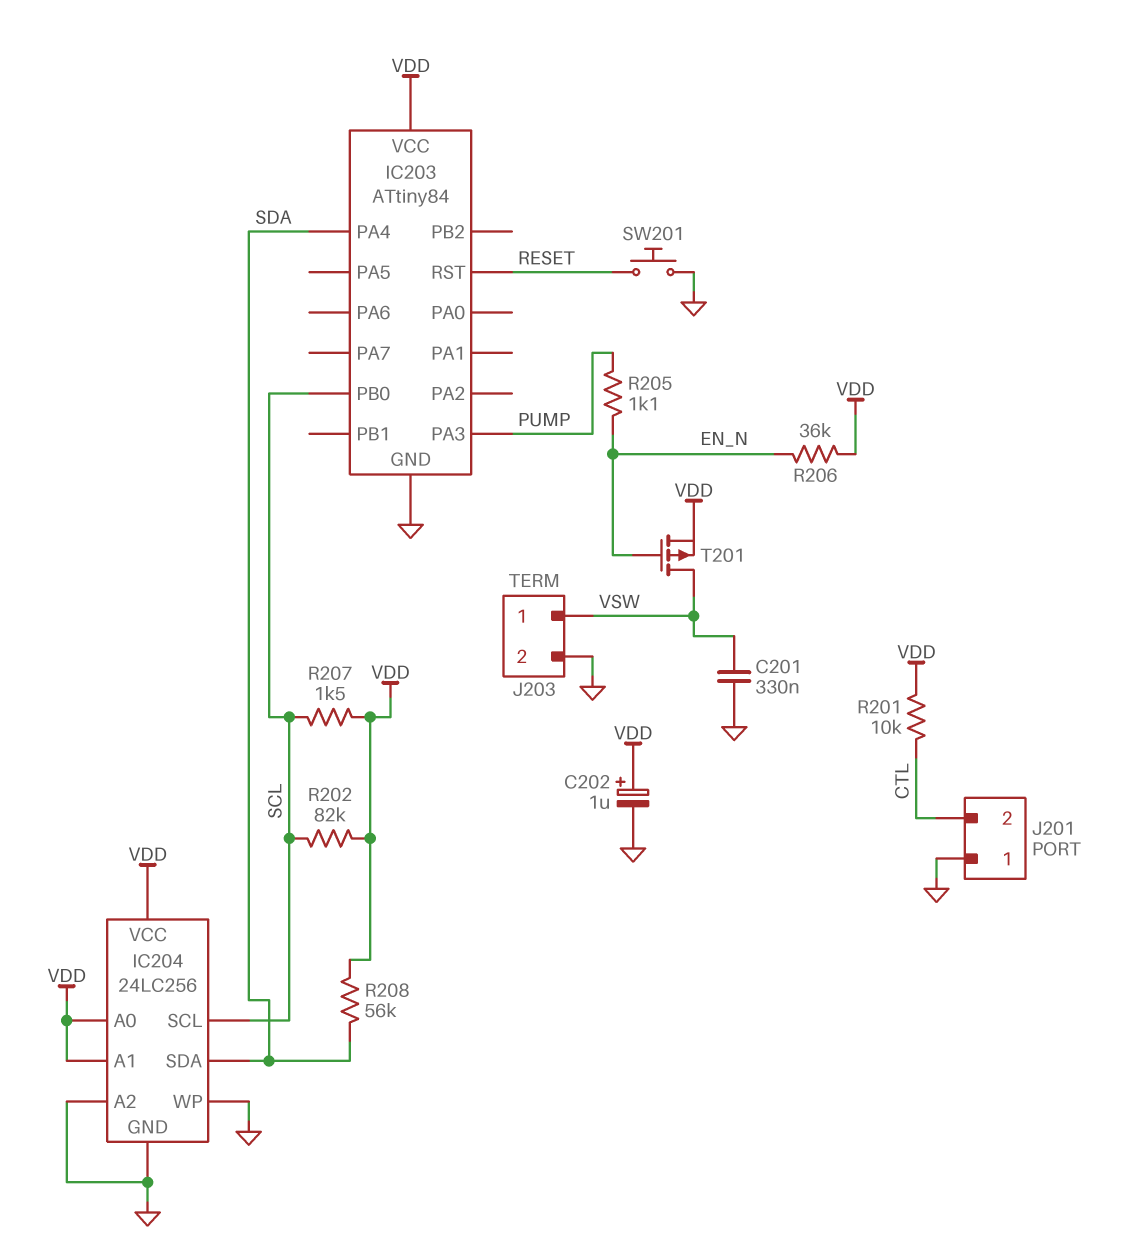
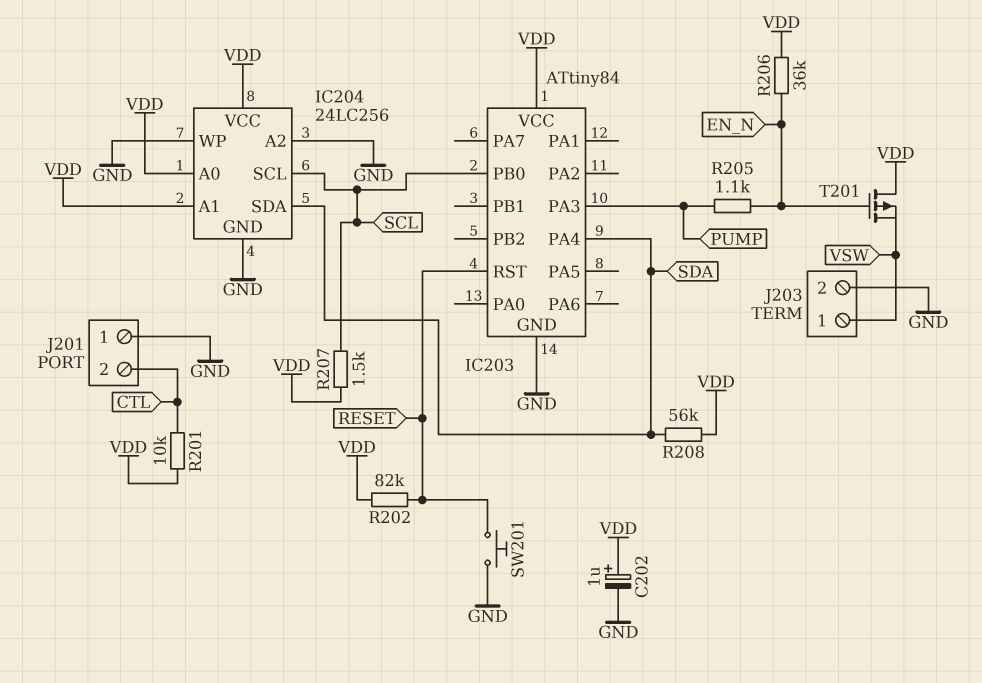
C201: 330nF (GND, VSW) -> none
R202: 82k (SCL, VDD) -> 82k (RESET, VDD)
T201: PMOS (G EN_N, D VSW, S VDD) -> PMOS (G EN_N, D VDD, S VSW)

